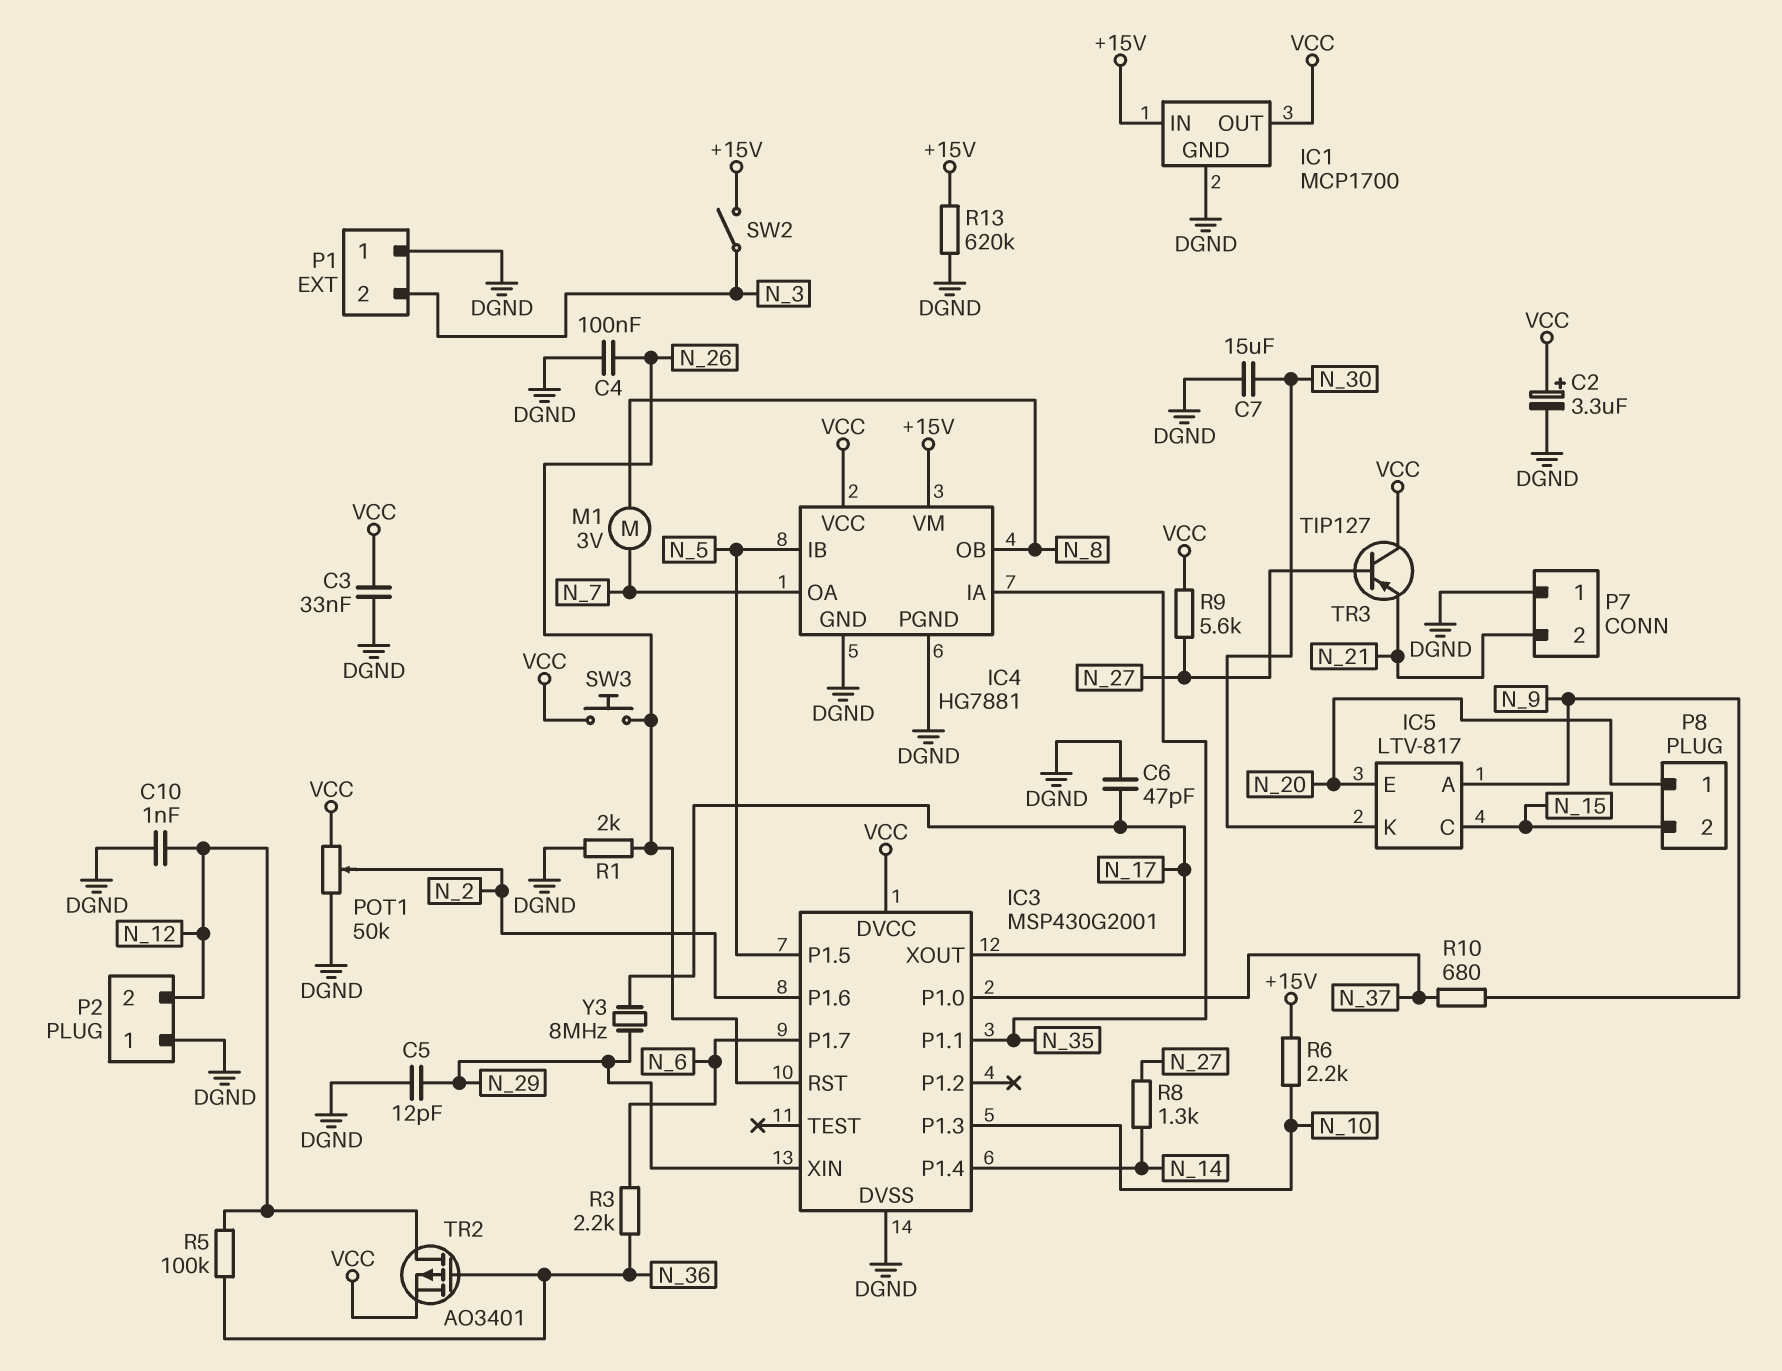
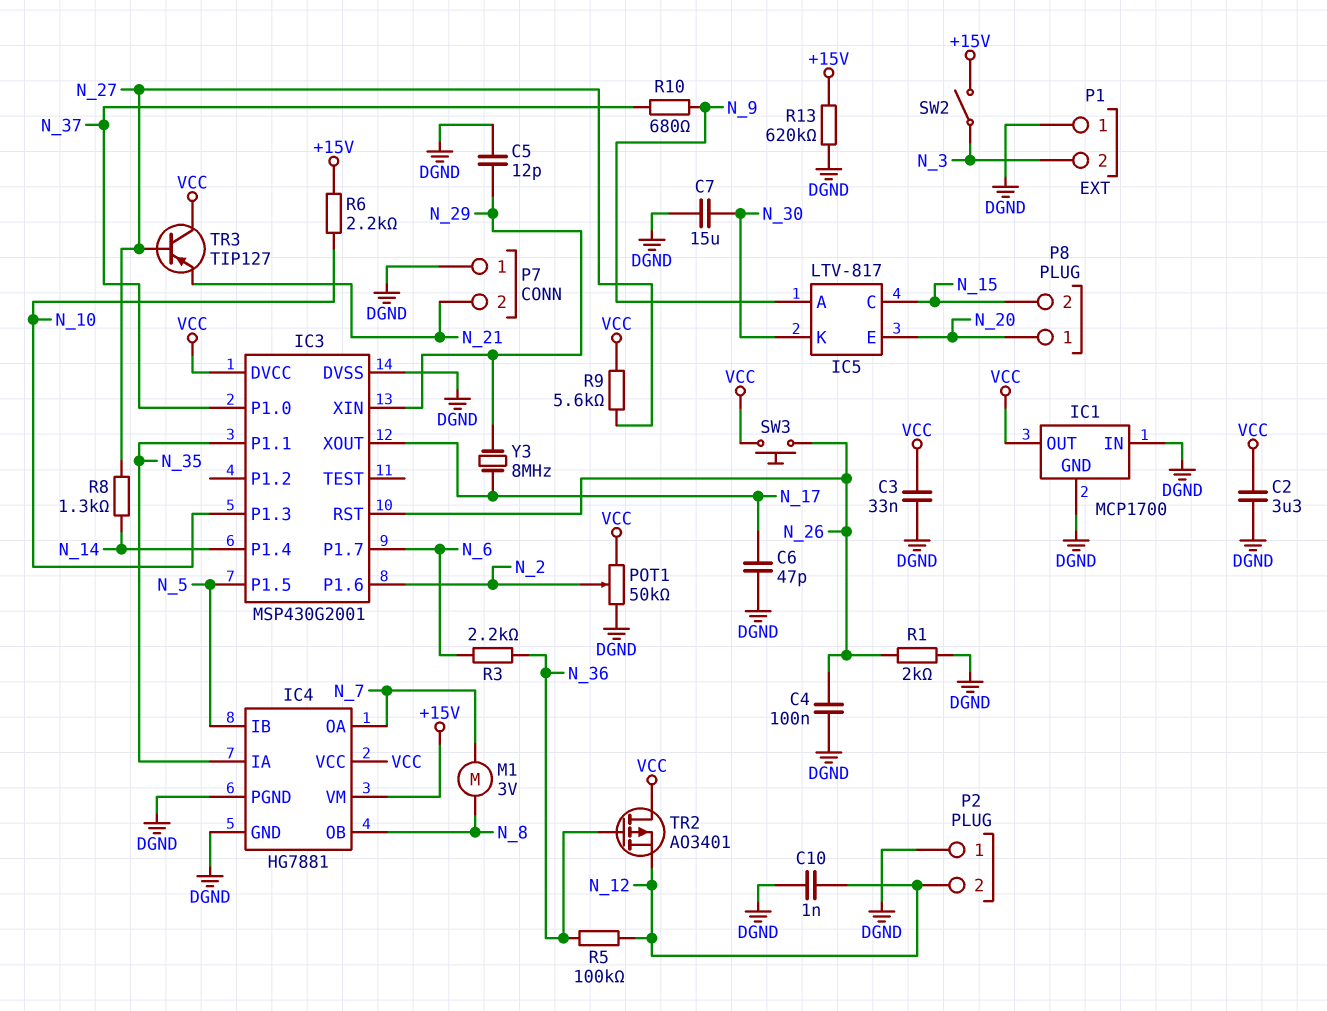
C2: 3.3uF (plus VCC, minus DGND) -> 3.3uF (DGND, VCC)
IC1 pin IN: +15V -> DGND
TR2: PMOS AO3401 (G N_36, D N_12, S VCC) -> PMOS AO3401 (G N_36, D VCC, S N_12)

